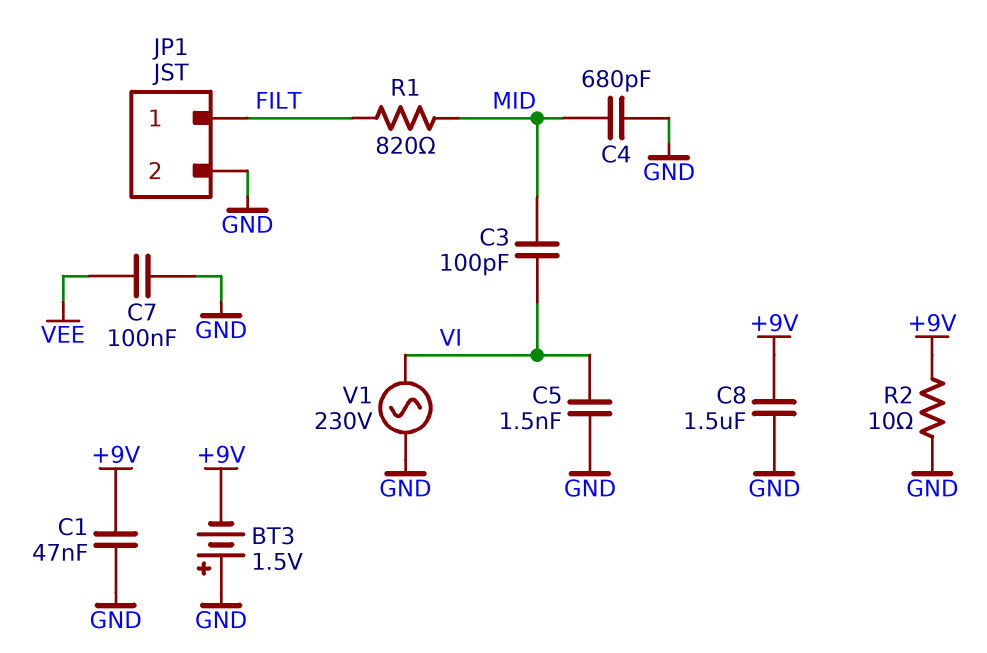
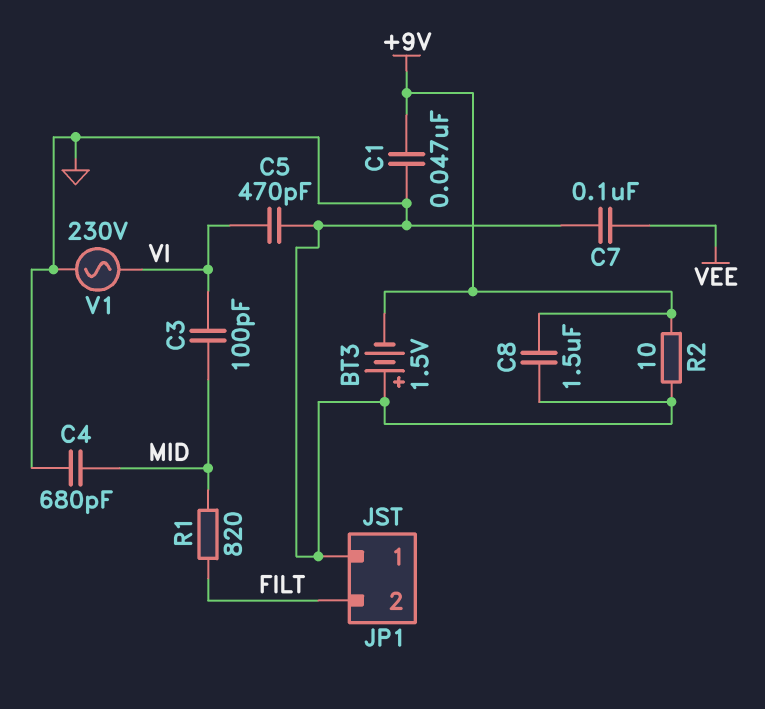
C5: 1.5nF (GND, VI) -> 470pF (GND, VI)
JP1 pin 1: FILT -> GND
JP1 pin 2: GND -> FILT

